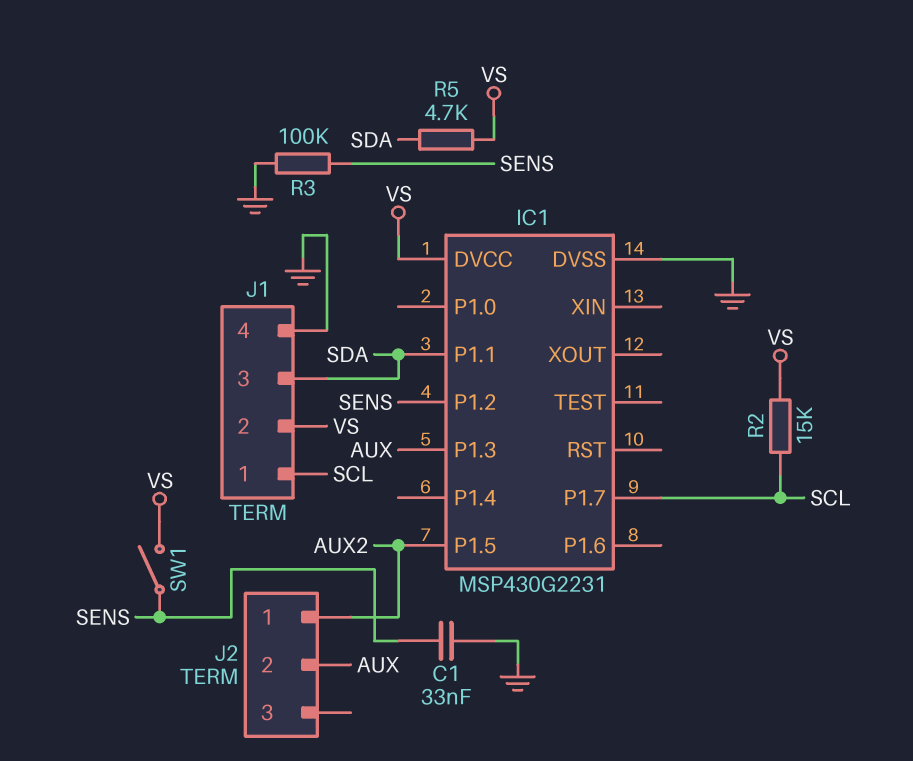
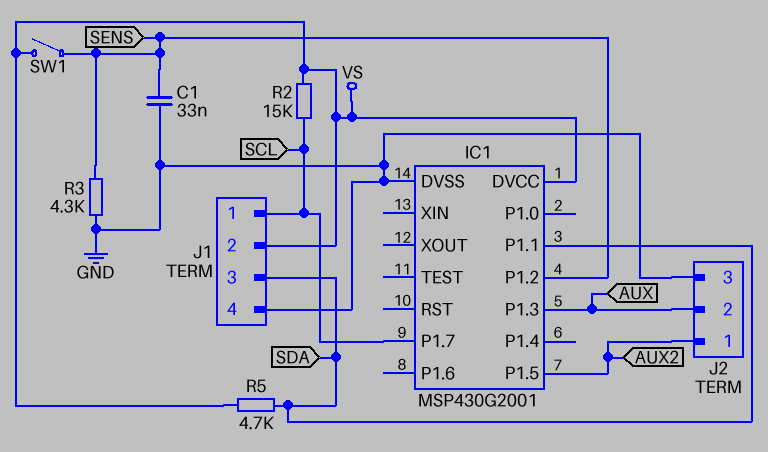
IC1: MSP430G2231 -> MSP430G2001
J2 pin 3: none -> GND
R3: 100k (GND, SENS) -> 4.3k (GND, SENS)

